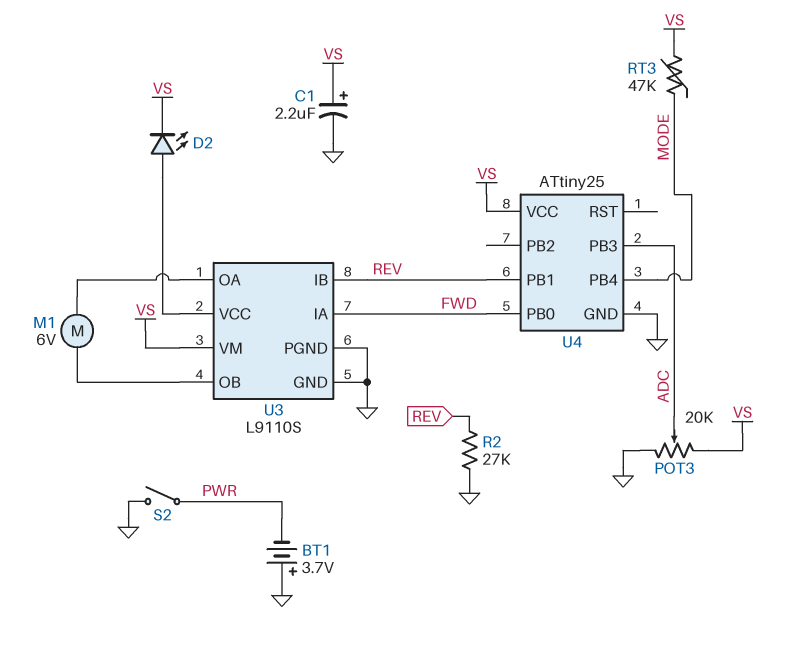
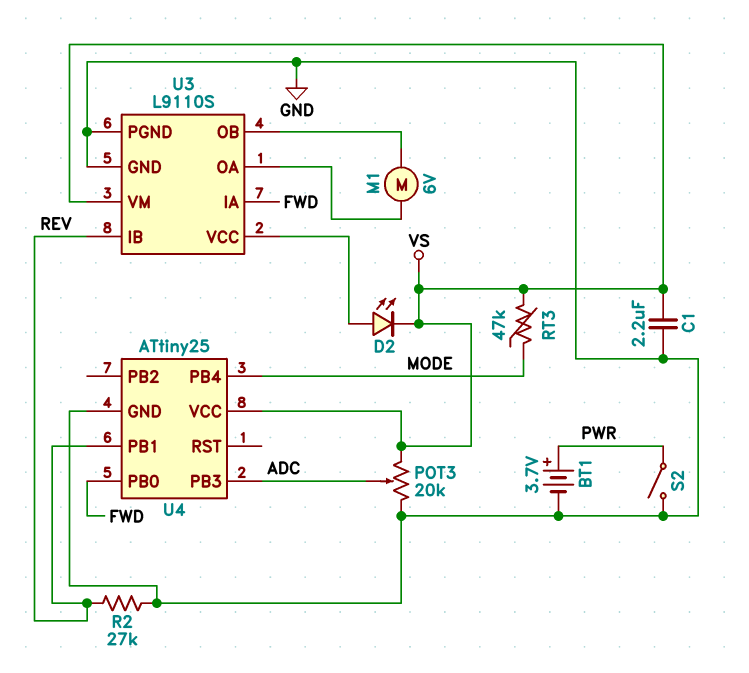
BT1: 3.7V (plus GND, minus PWR) -> 3.7V (plus PWR, minus GND)
C1: 2.2uF (plus VS, minus GND) -> 2.2uF (GND, VS)

